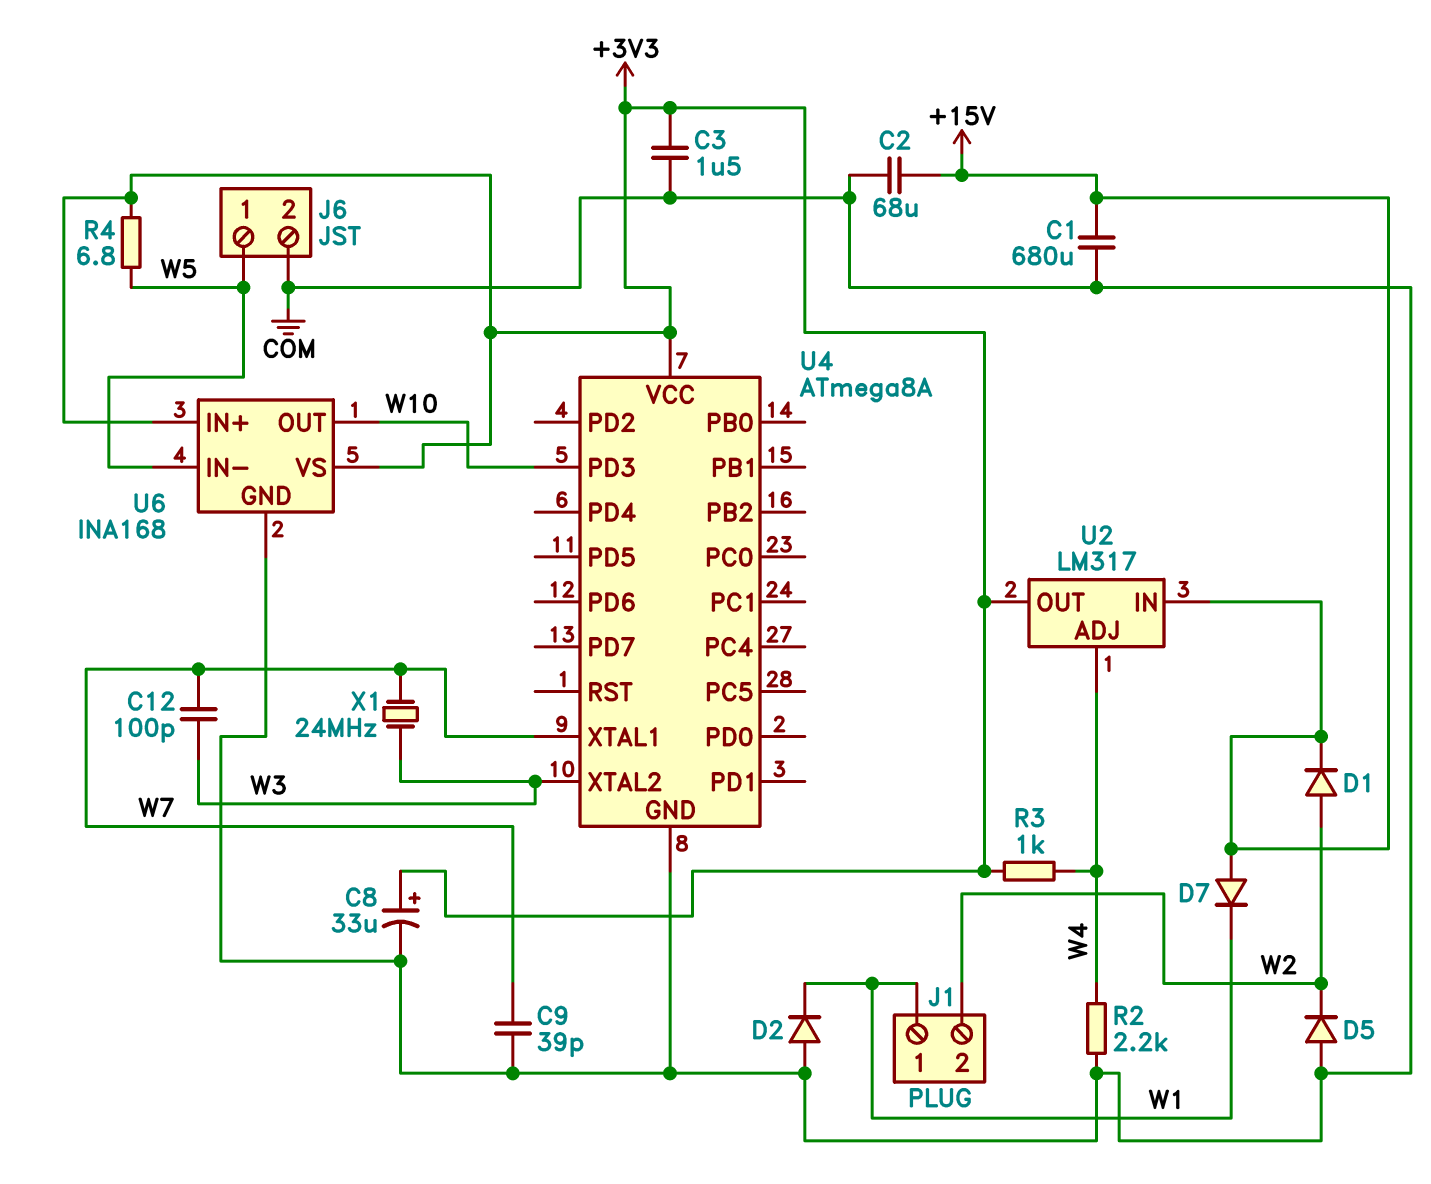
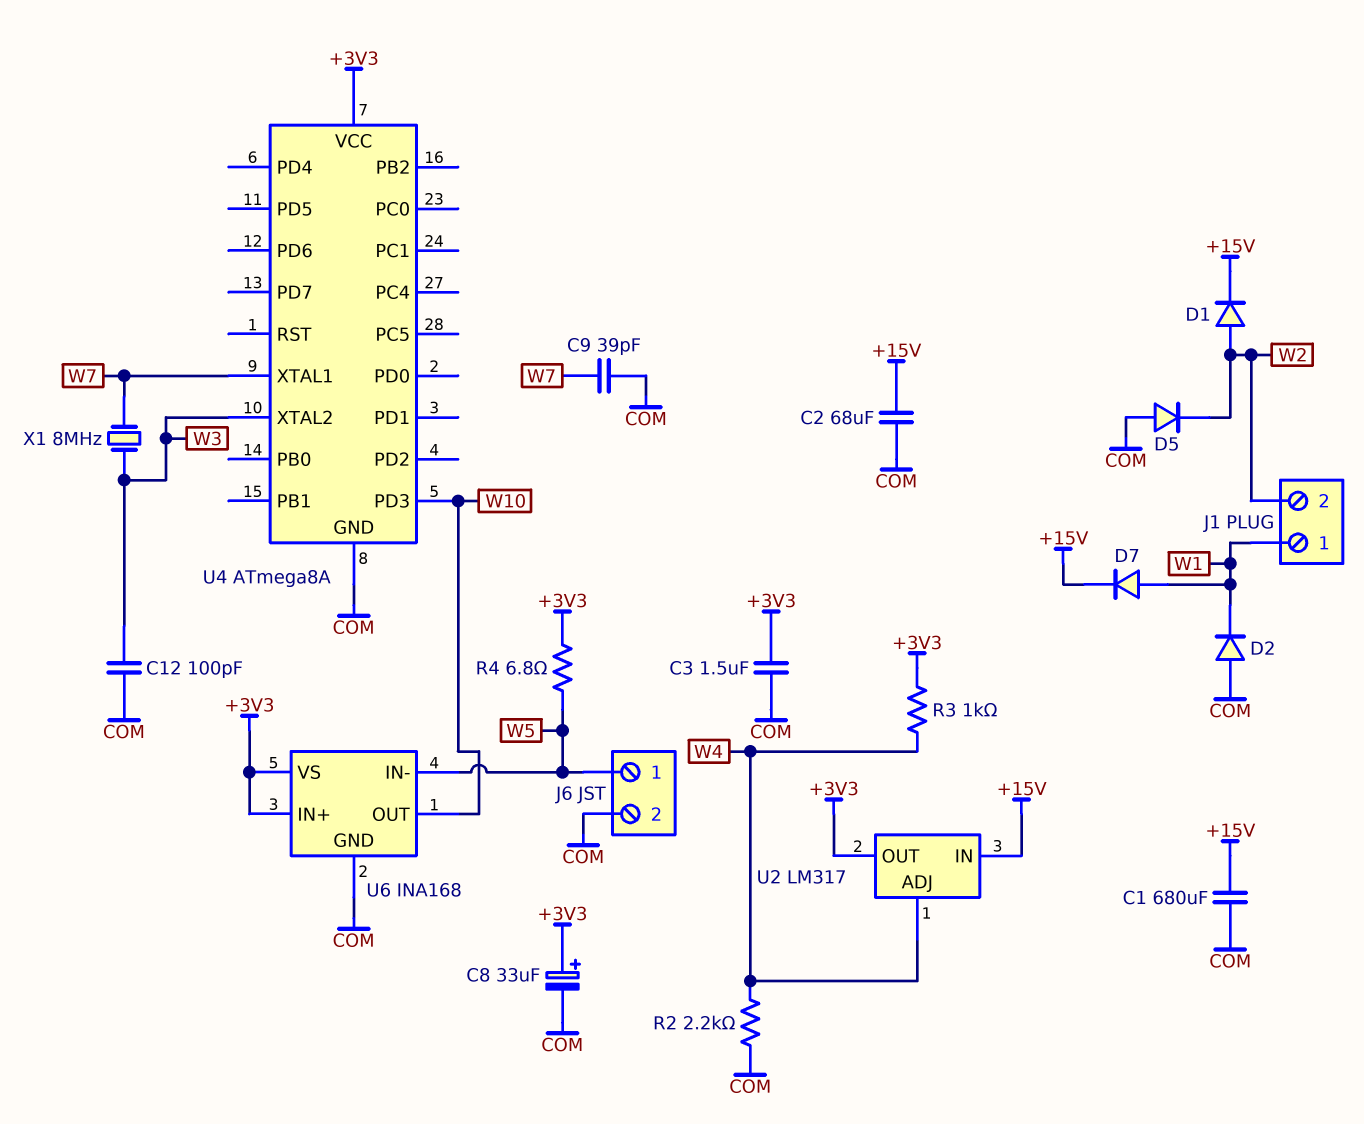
C12: 100pF (W3, W7) -> 100pF (COM, W3)
D7: diode (A +15V, K W1) -> diode (A W1, K +15V)
X1: 24MHz (W3, W7) -> 8MHz (W3, W7)

